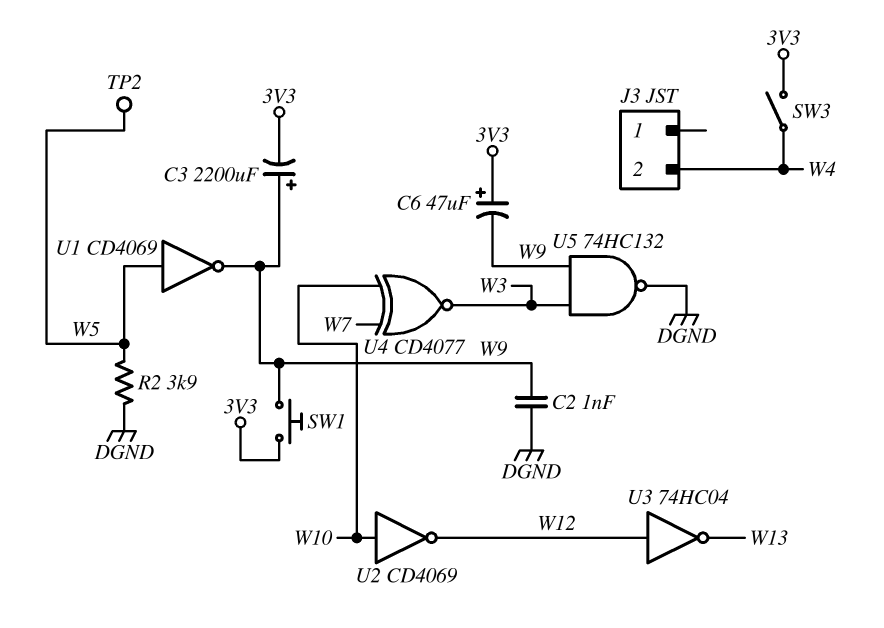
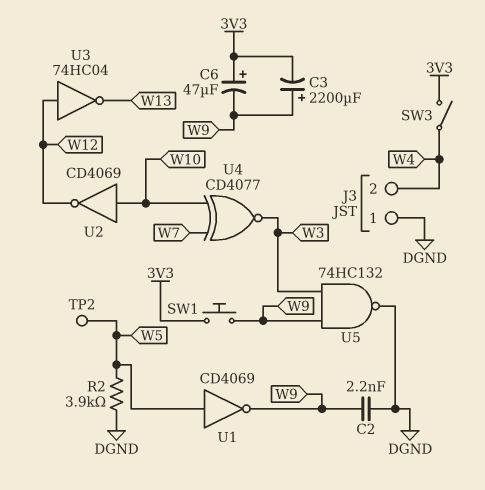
C2: 1nF (DGND, W9) -> 2.2nF (DGND, W9)
J3 pin 1: none -> DGND

